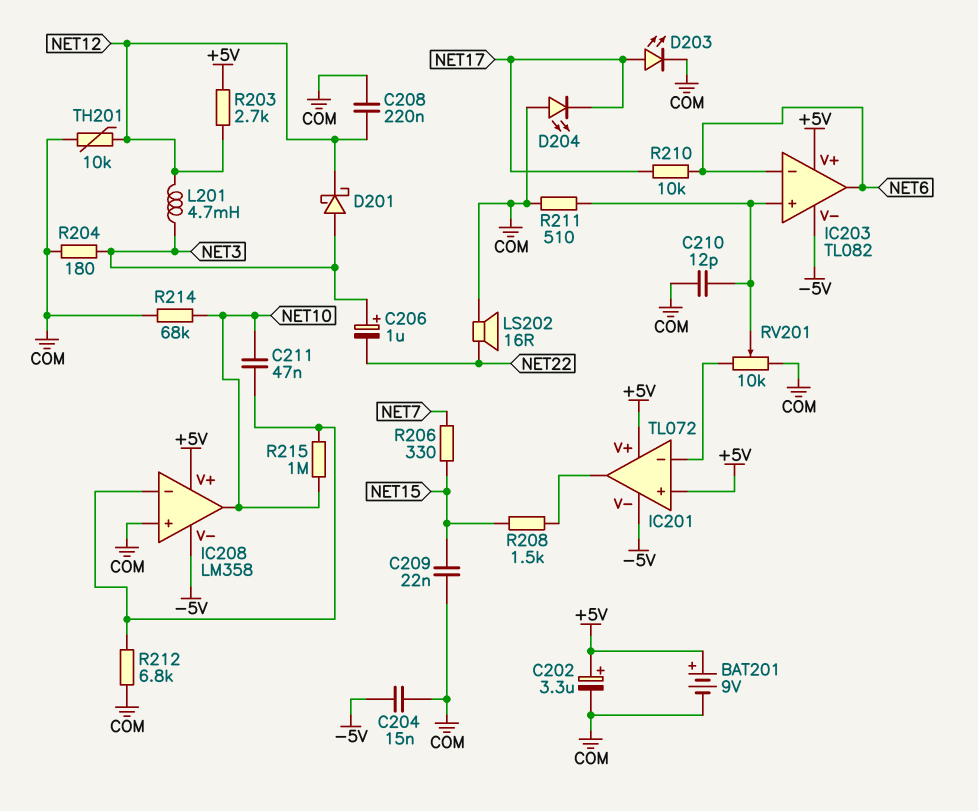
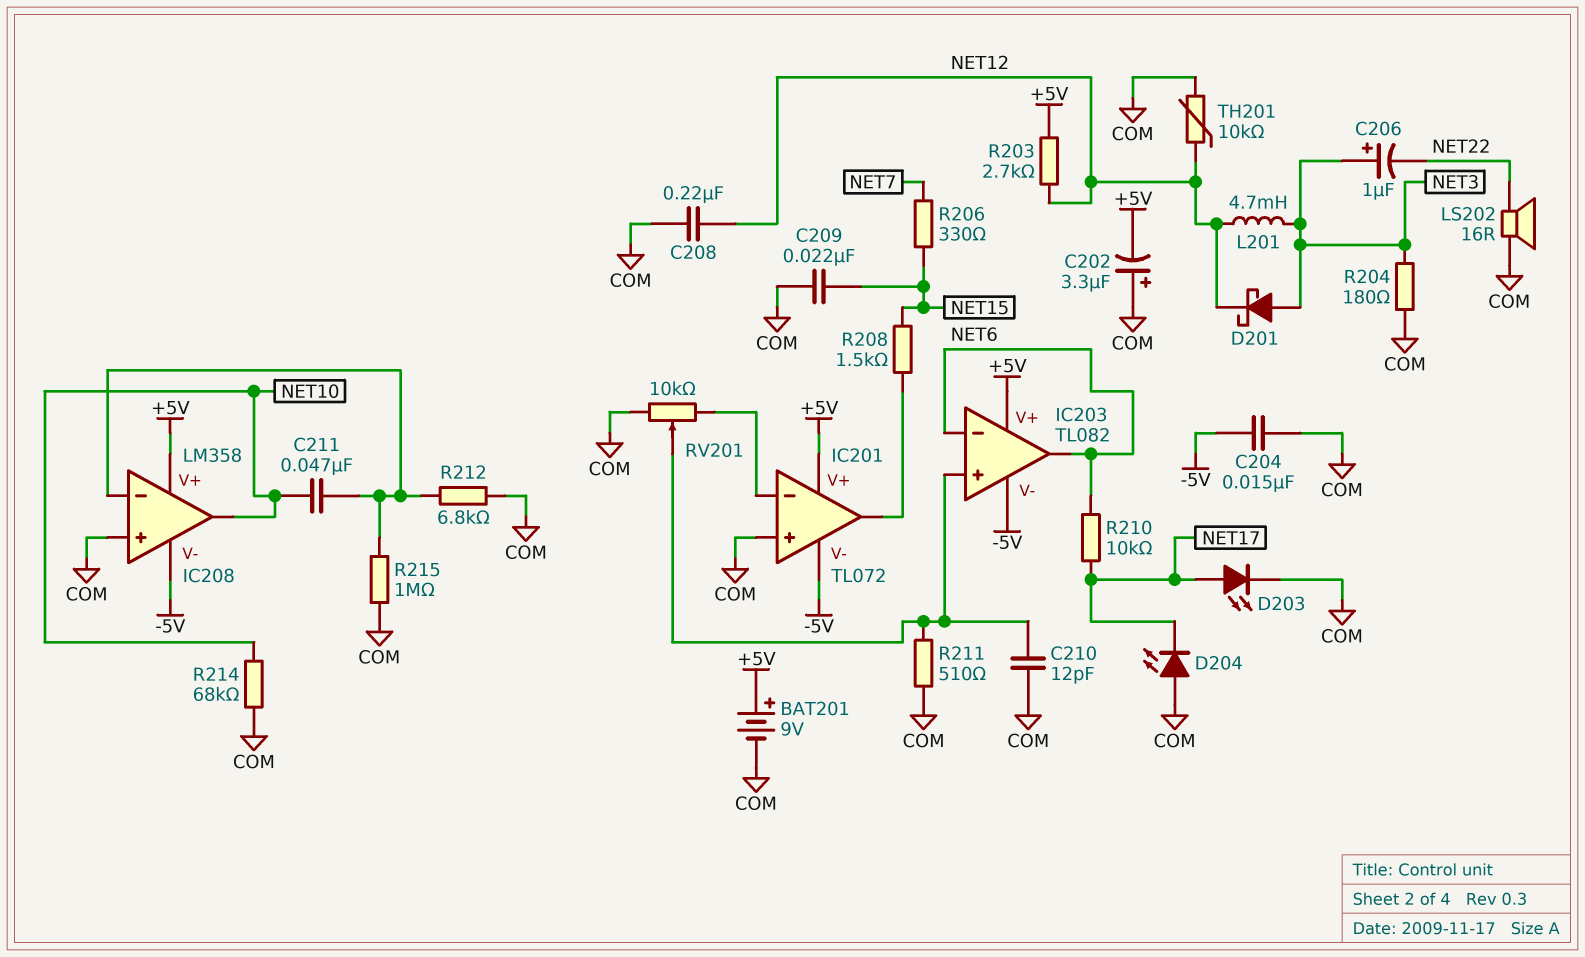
C202: 3.3uF (plus +5V, minus COM) -> 3.3uF (plus COM, minus +5V)
IC201 pin in+: +5V -> COM
R215: 1M (IC208/in-, NET10) -> 1M (COM, IC208/in-)

